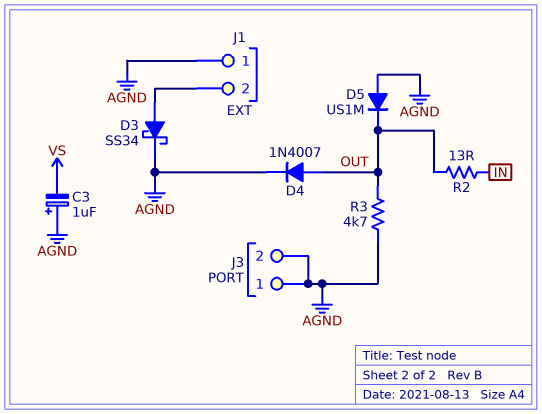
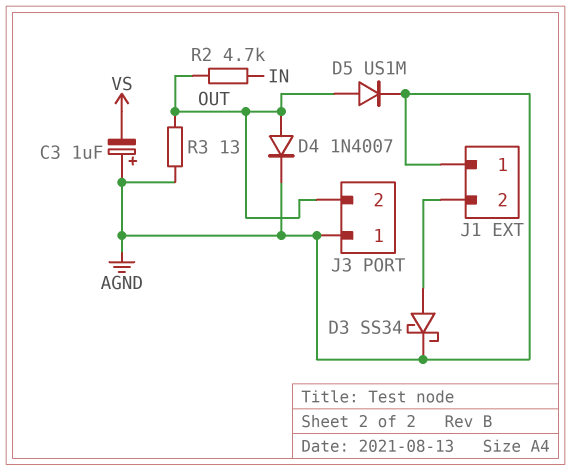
D5: diode US1M (A AGND, K OUT) -> diode US1M (A OUT, K AGND)
J3 pin 2: AGND -> OUT
R2: 13 (IN, OUT) -> 4.7k (IN, OUT)
R3: 4.7k (AGND, OUT) -> 13 (AGND, OUT)

